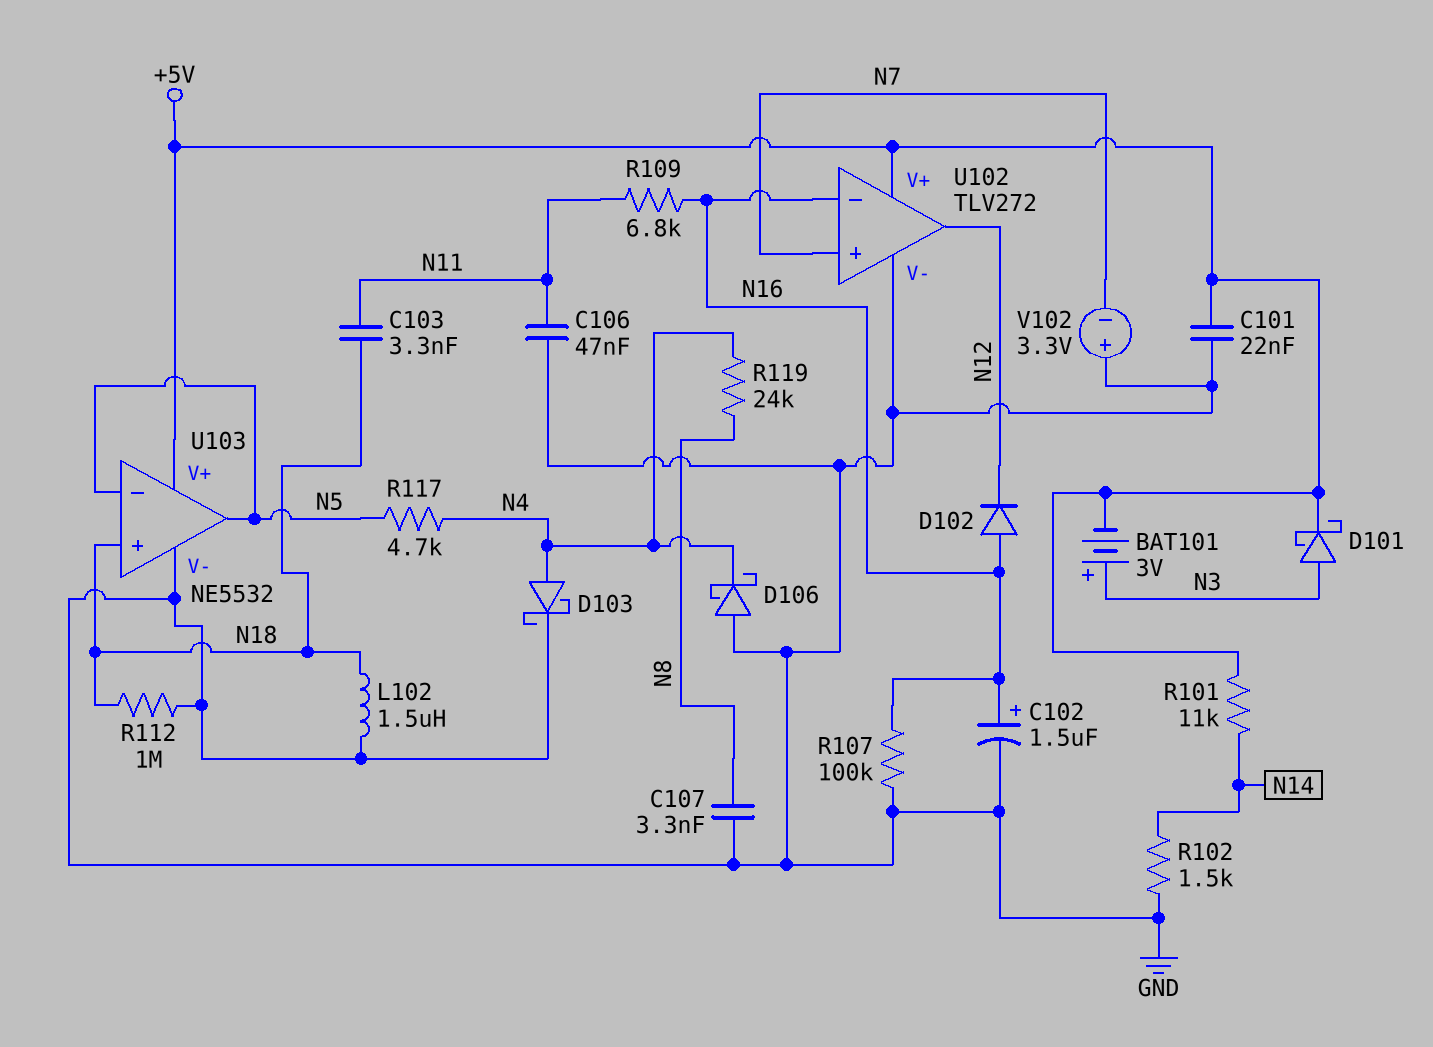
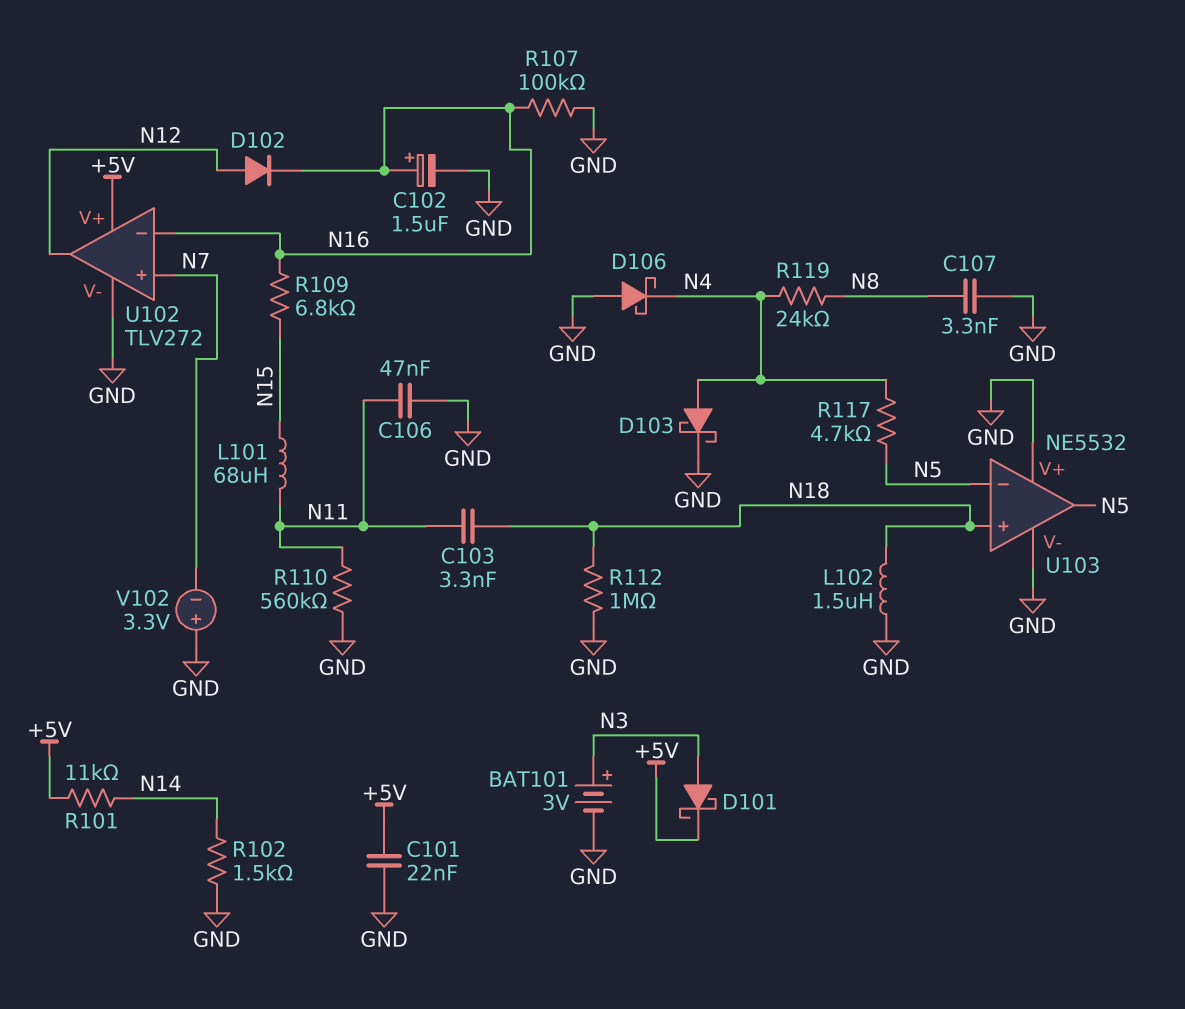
BAT101: 3V (plus N3, minus +5V) -> 3V (plus N3, minus GND)
D102: diode (A N16, K N12) -> diode (A N12, K N16)
L101: none -> 68uH (N11, N15)
R109: 6.8k (N11, N16) -> 6.8k (N15, N16)
R110: none -> 560k (GND, N11)
U103 pin V+: +5V -> GND

